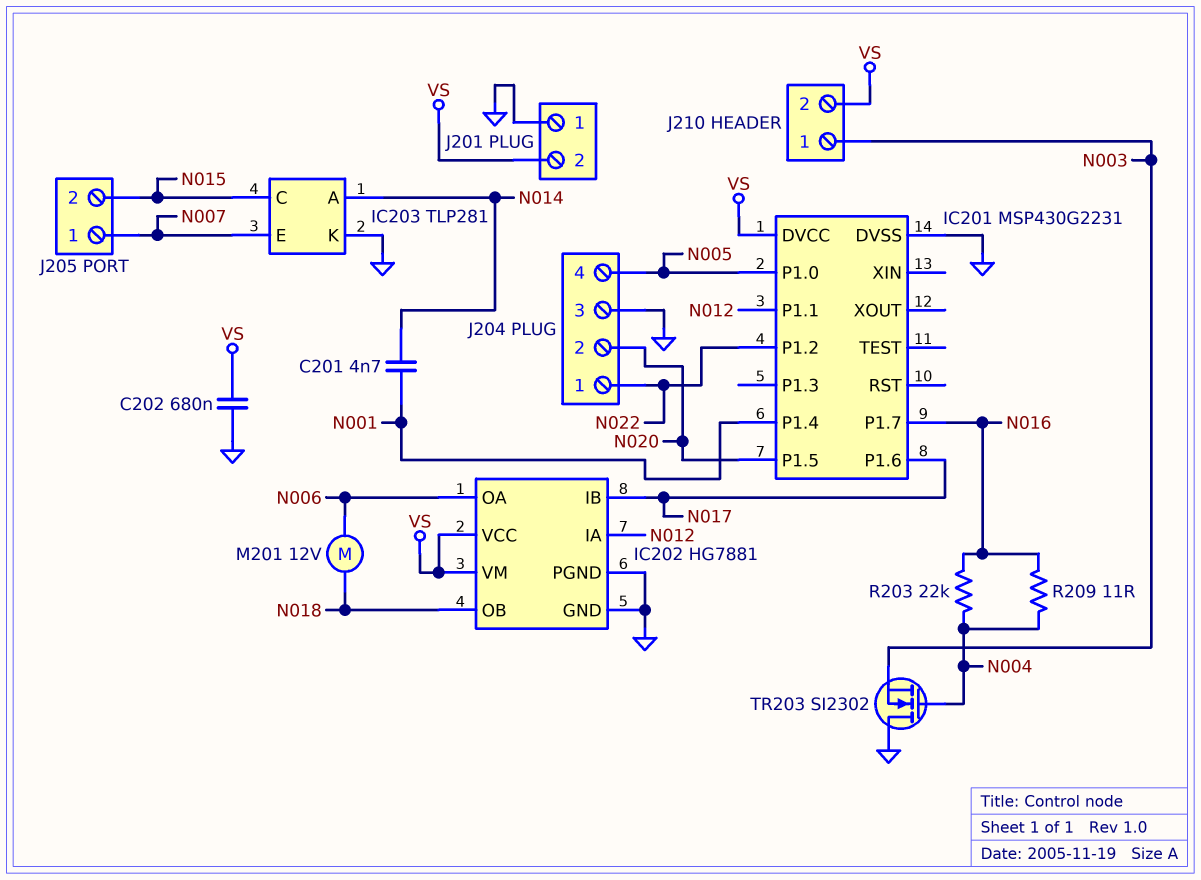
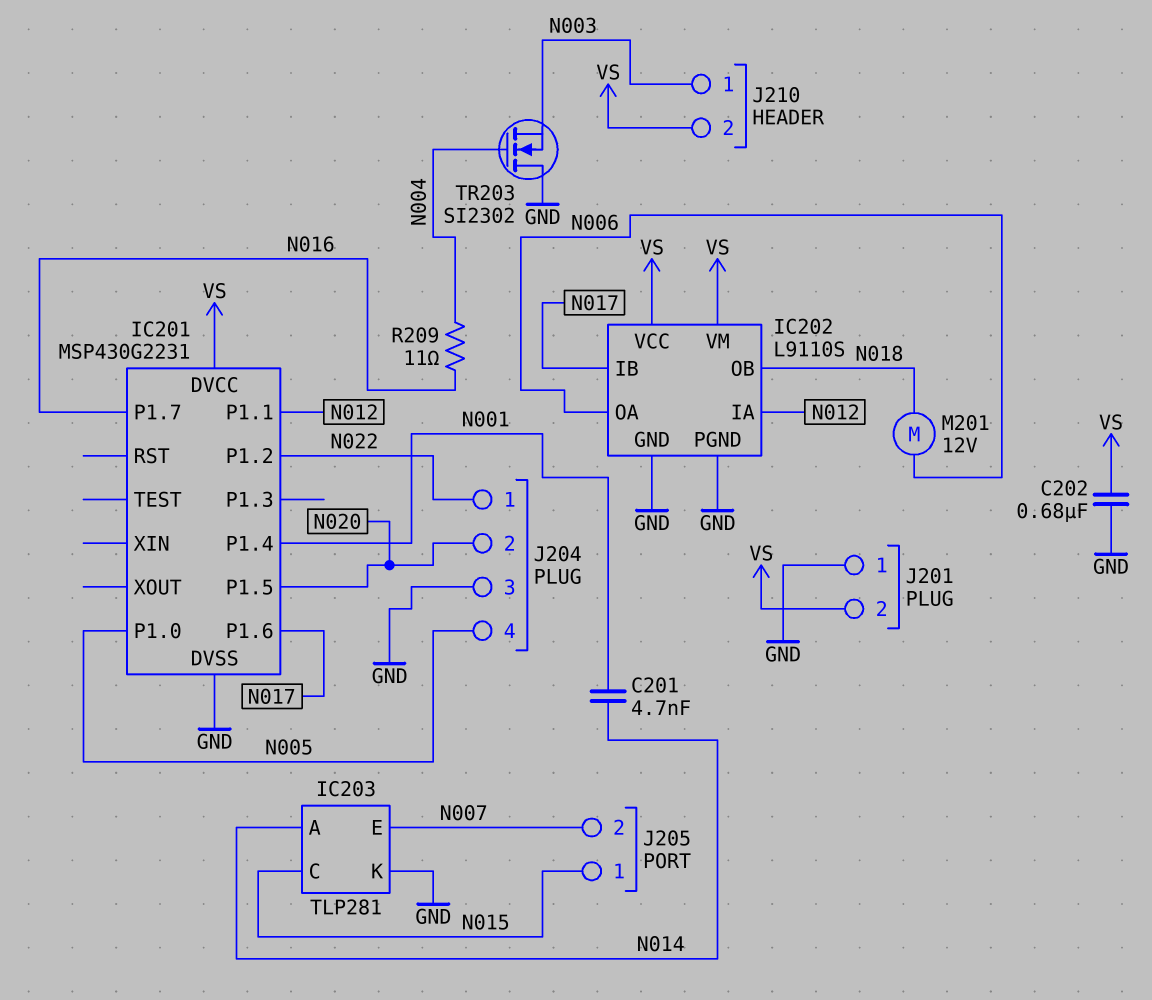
IC202: HG7881 -> L9110S
J205 pin 1: N007 -> N015
J205 pin 2: N015 -> N007
R203: 22k (N004, N016) -> none

